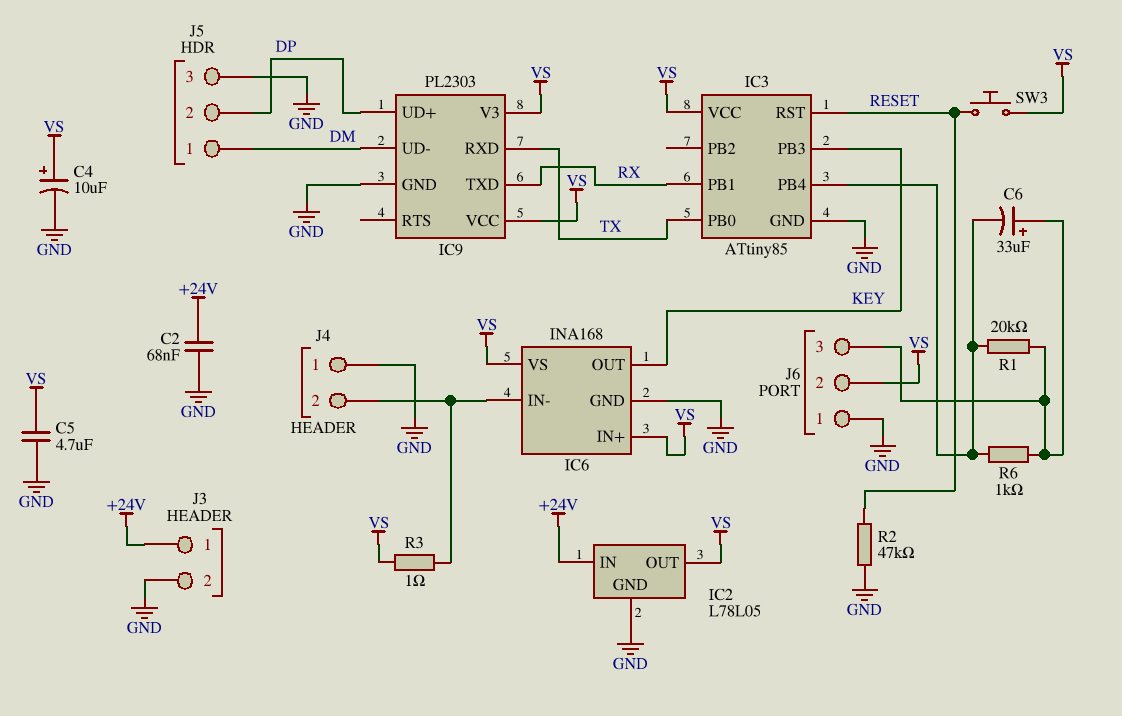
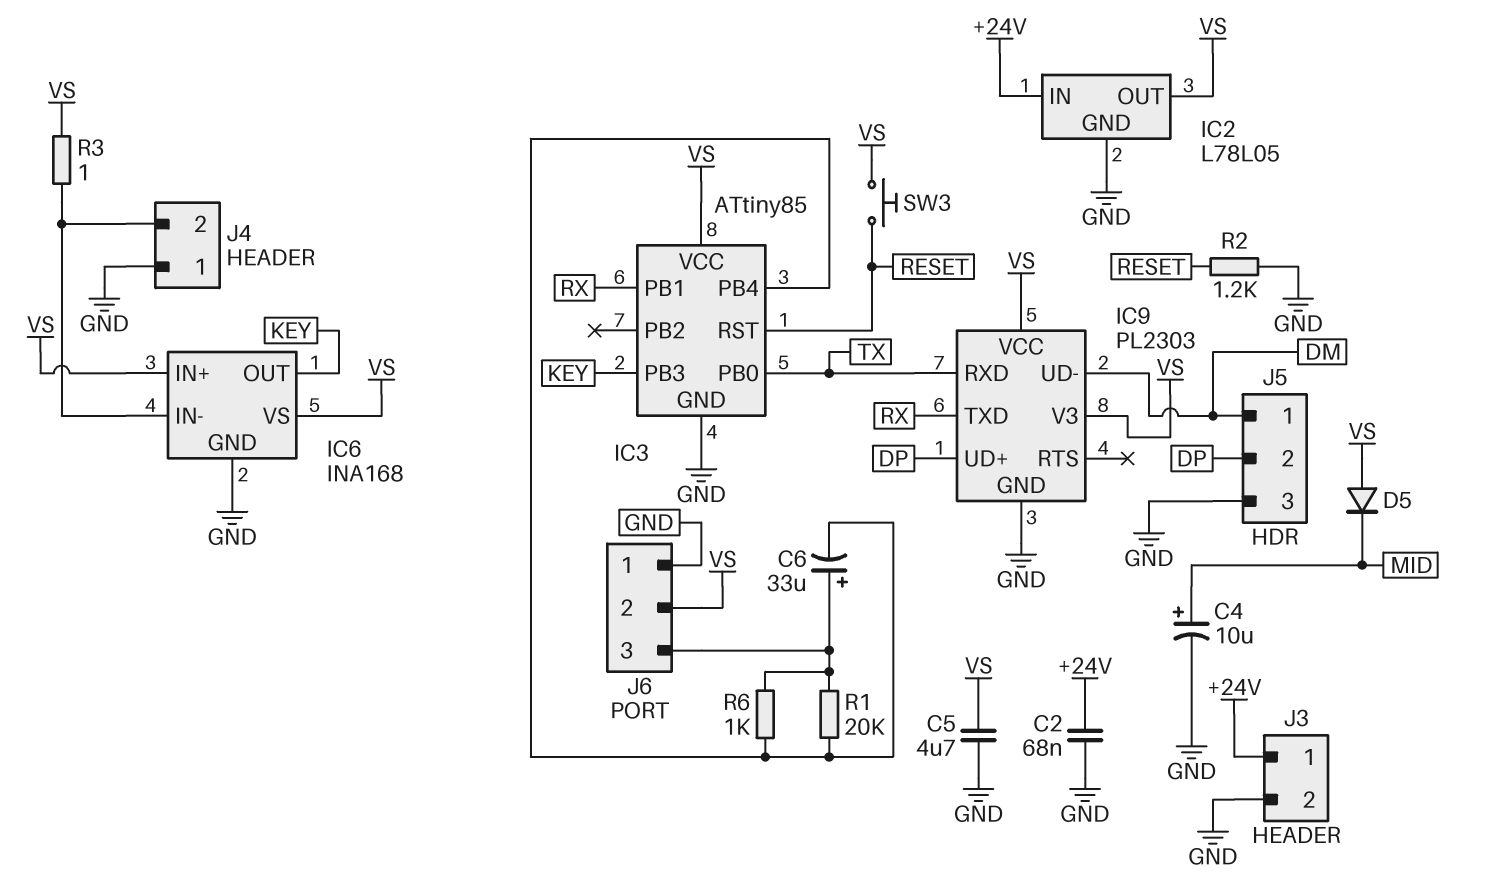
C4: 10uF (plus VS, minus GND) -> 10uF (plus MID, minus GND)
D5: none -> diode (A VS, K MID)
R2: 47k (GND, RESET) -> 1.2k (GND, RESET)

